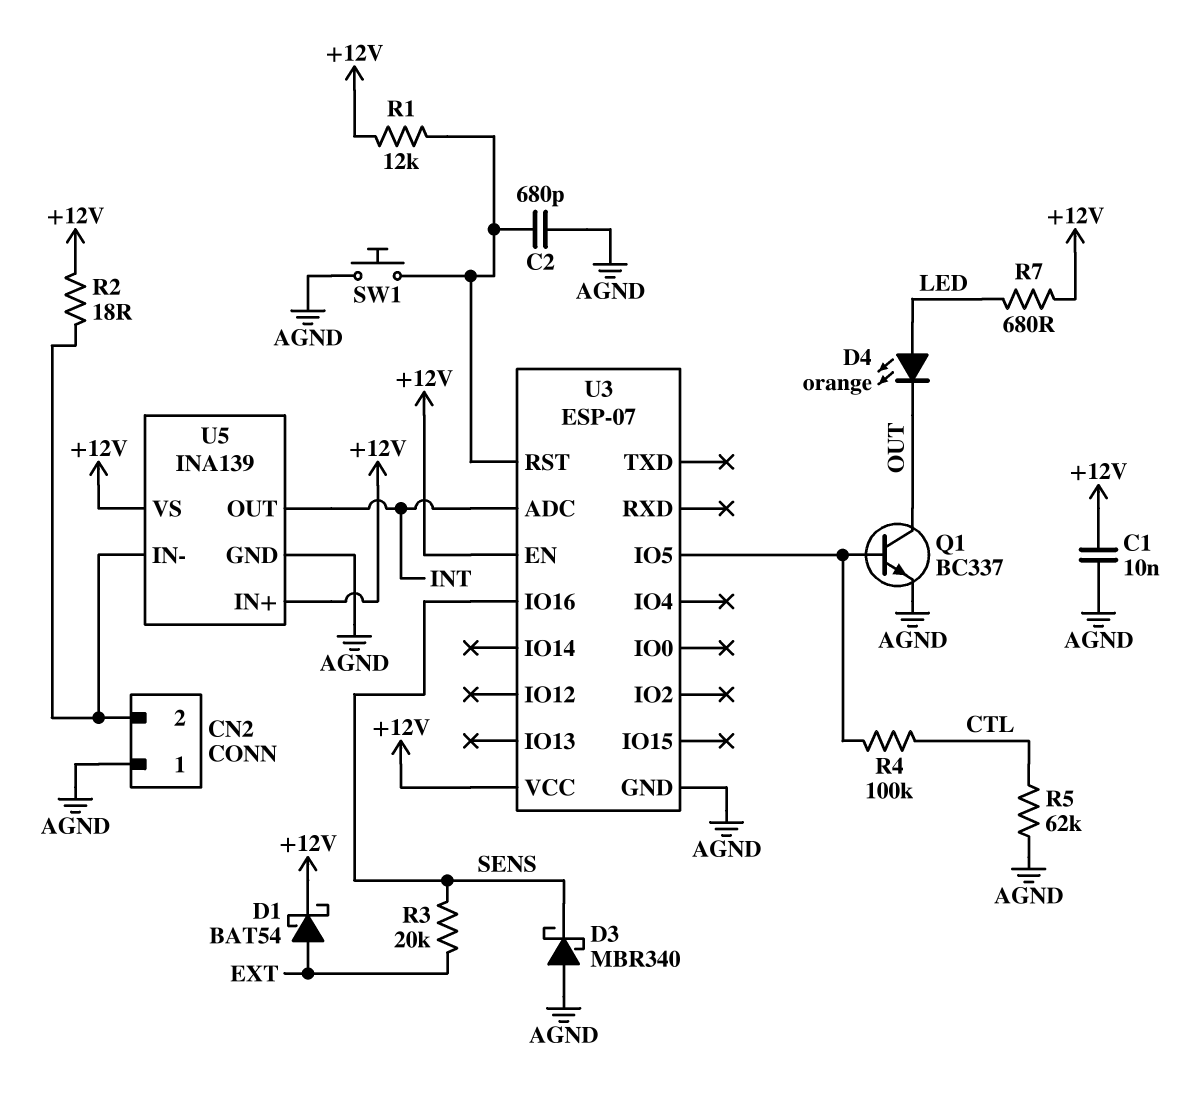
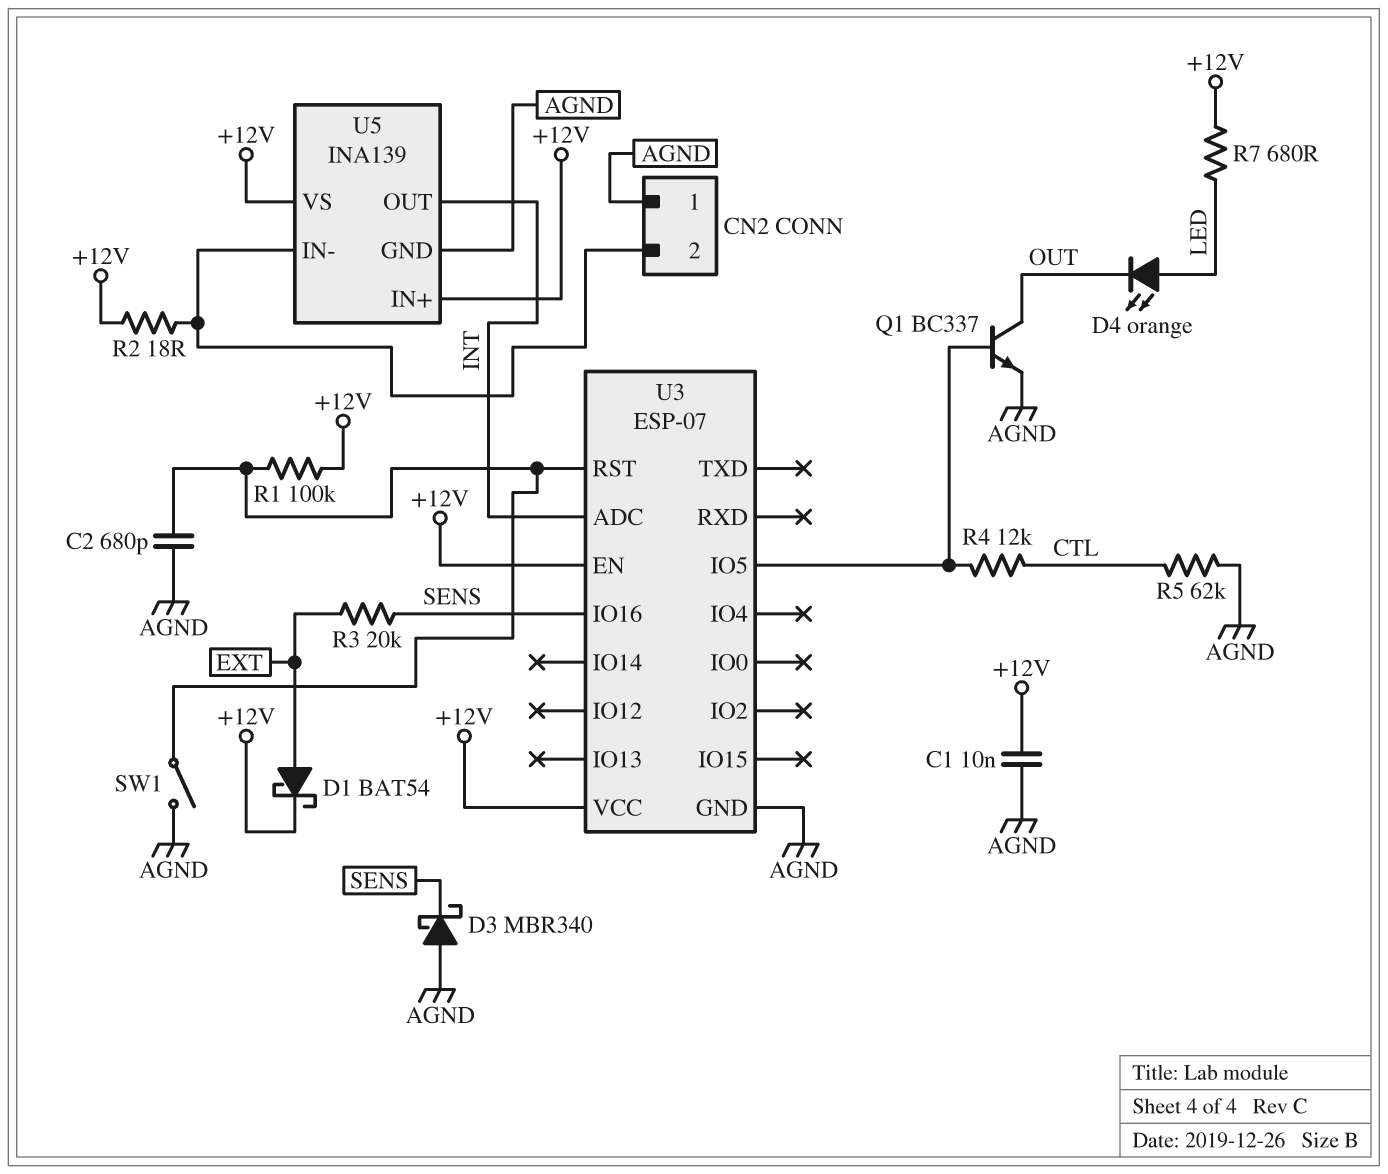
R1: 12k (+12V, U3/RST) -> 100k (+12V, U3/RST)
R4: 100k (CTL, U3/IO5) -> 12k (CTL, U3/IO5)
SW1: button (AGND, U3/RST) -> switch (AGND, U3/RST)

